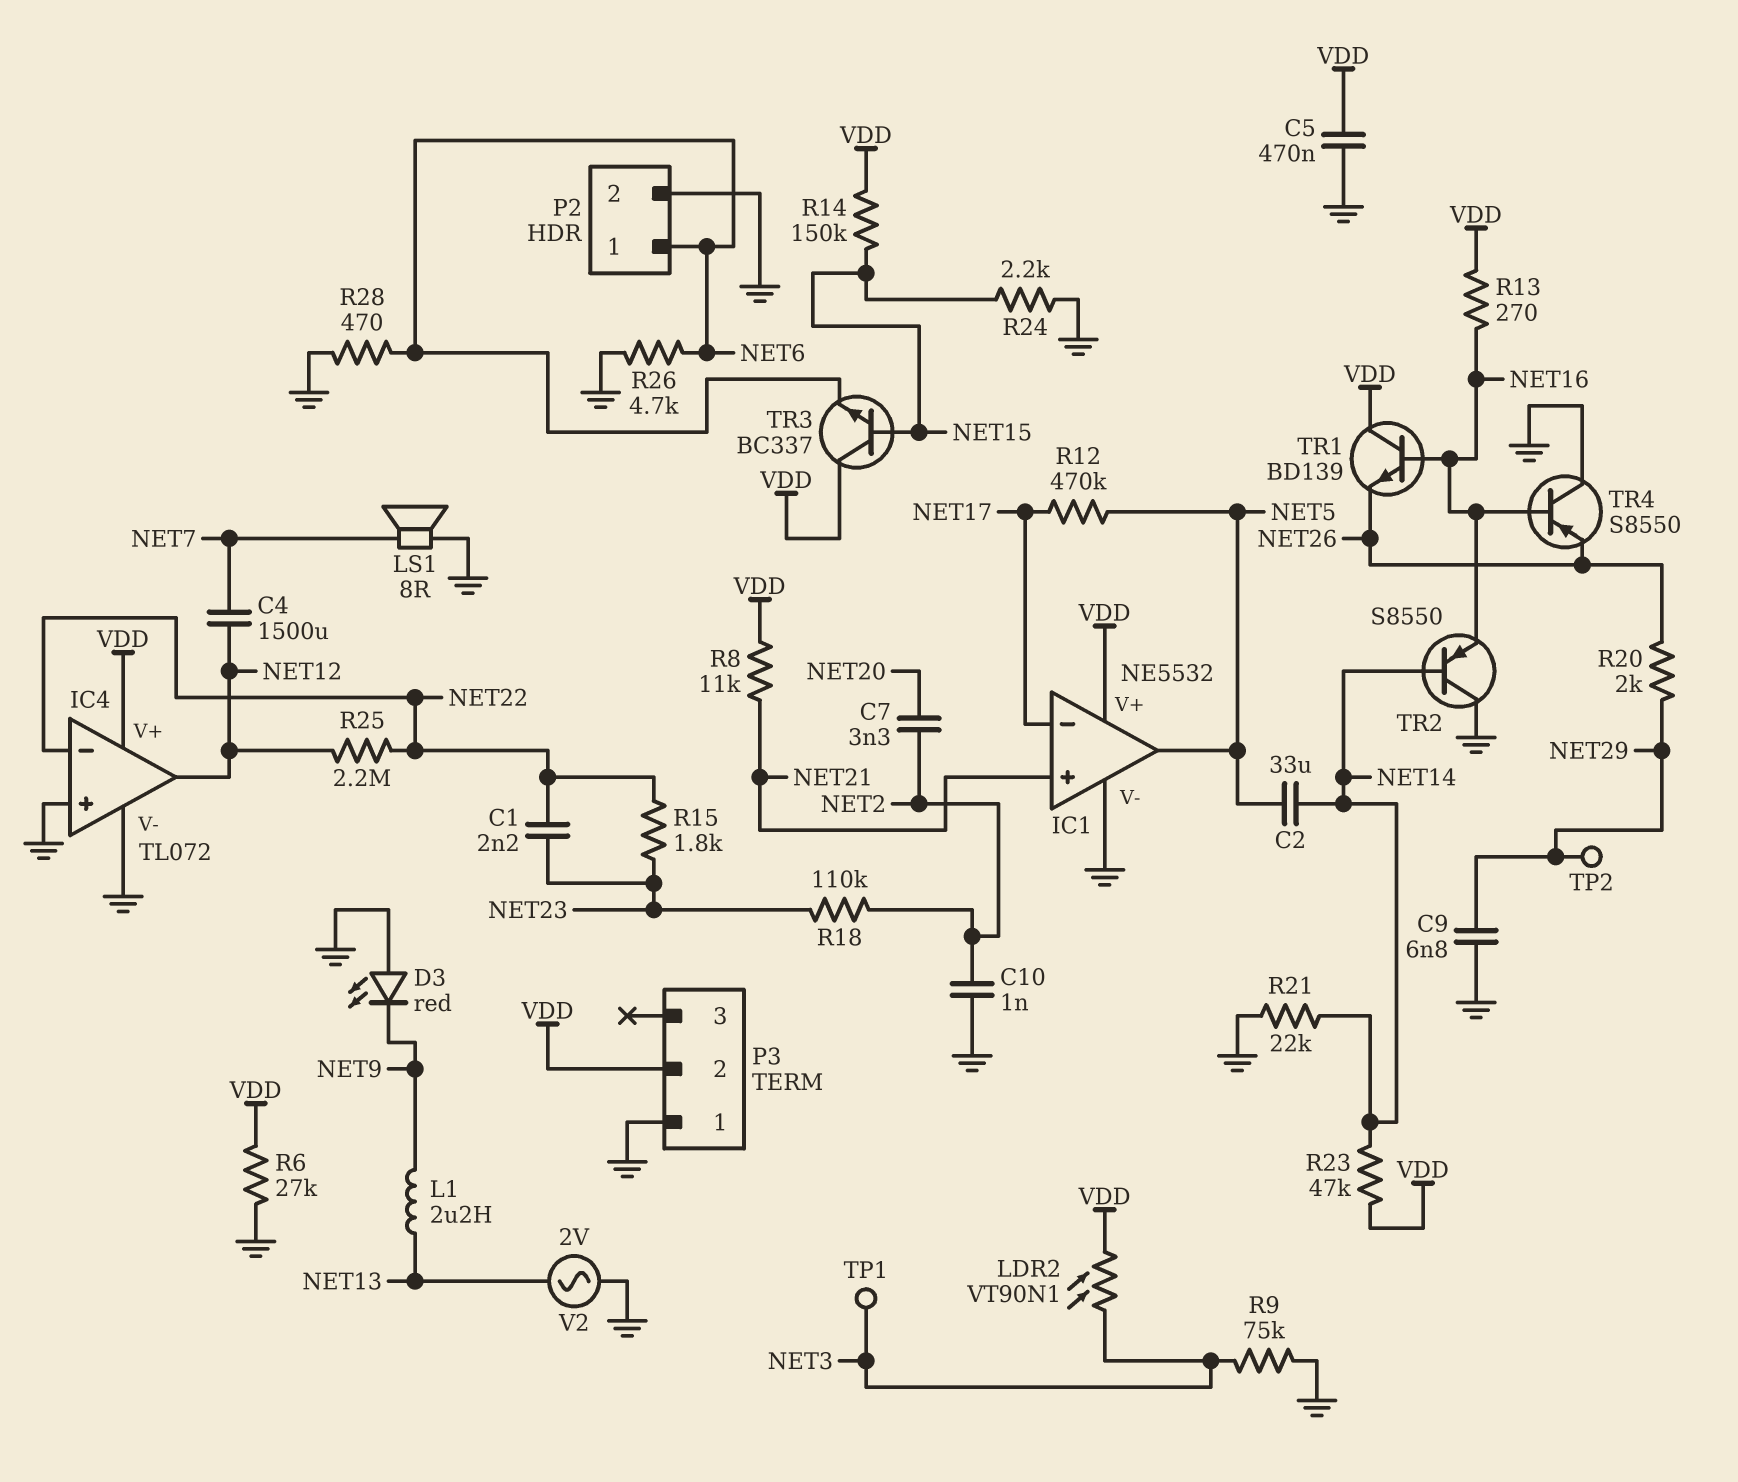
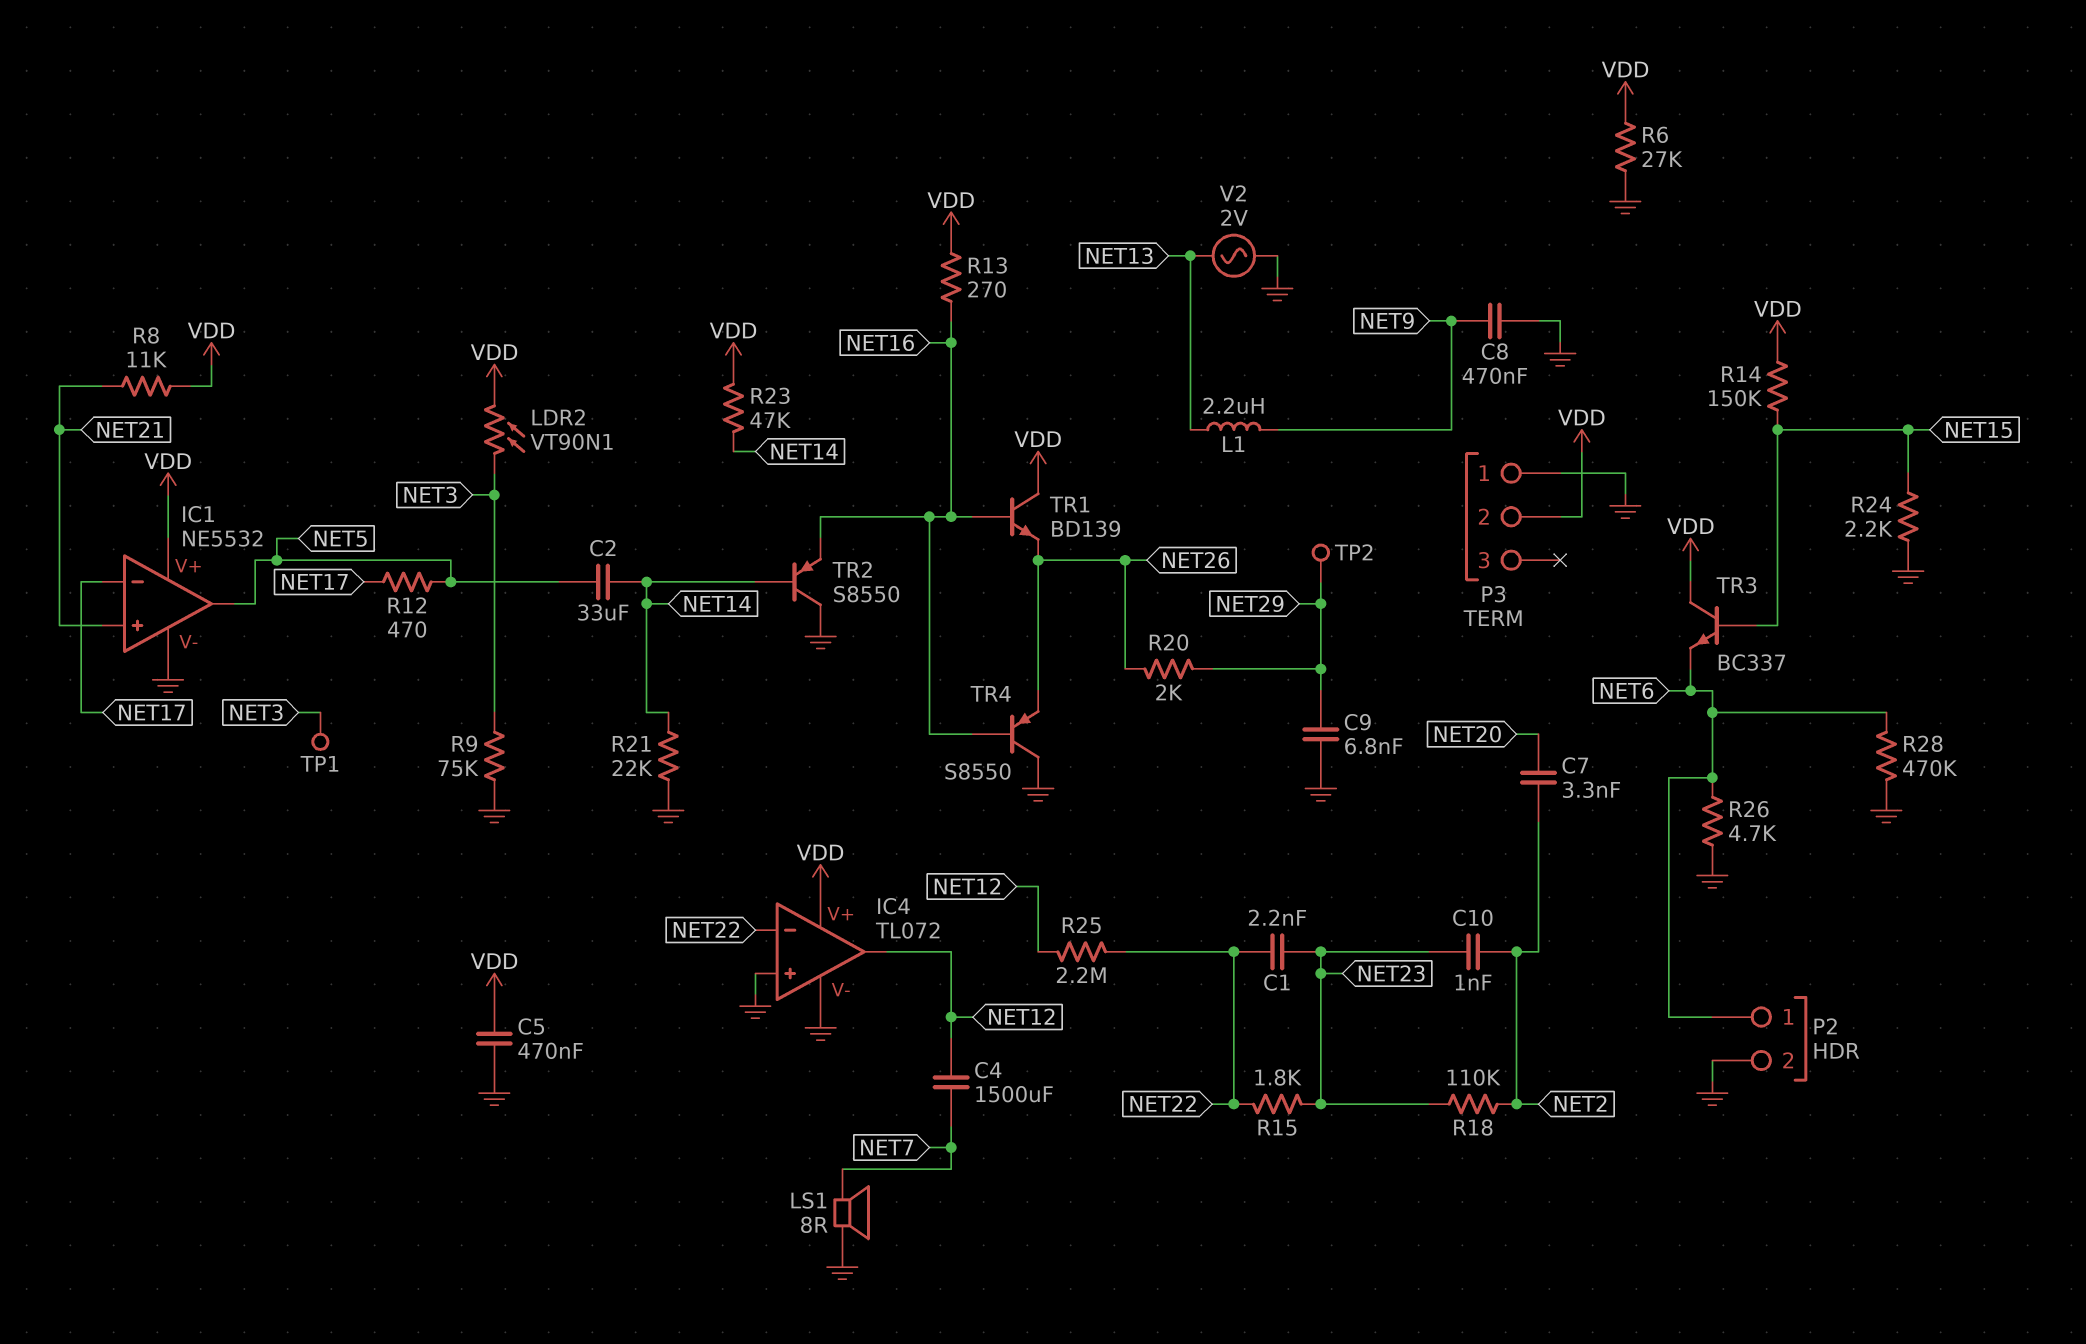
C8: none -> 470nF (GND, NET9)
C10: 1nF (GND, NET2) -> 1nF (NET2, NET23)
D3: LED red (A GND, K NET9) -> none
R12: 470k (NET5, NET17) -> 470 (NET5, NET17)
R28: 470 (GND, NET6) -> 470k (GND, NET6)

